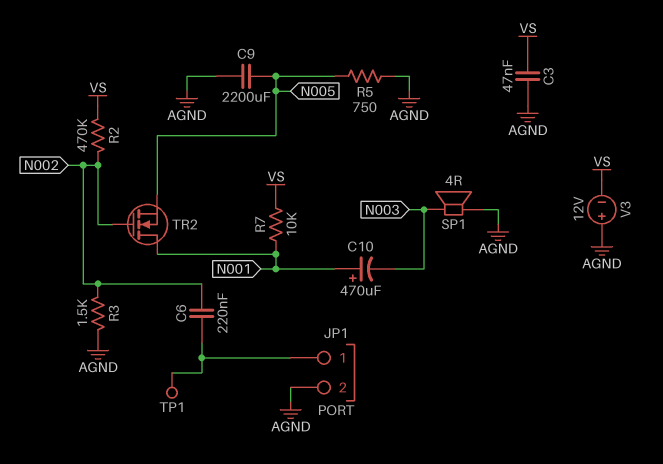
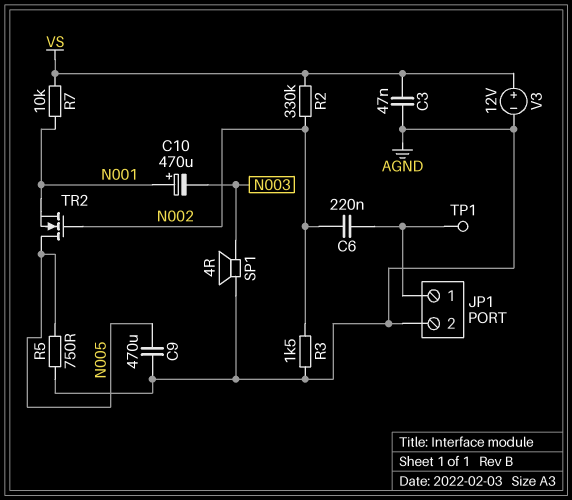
C9: 2200uF (AGND, N005) -> 470uF (AGND, N005)
R2: 470k (N002, VS) -> 330k (N002, VS)
TR2: NMOS (G N002, D N001, S N005) -> NMOS (G N002, D N005, S N001)
V3: 12V (plus AGND, minus VS) -> 12V (plus VS, minus AGND)

